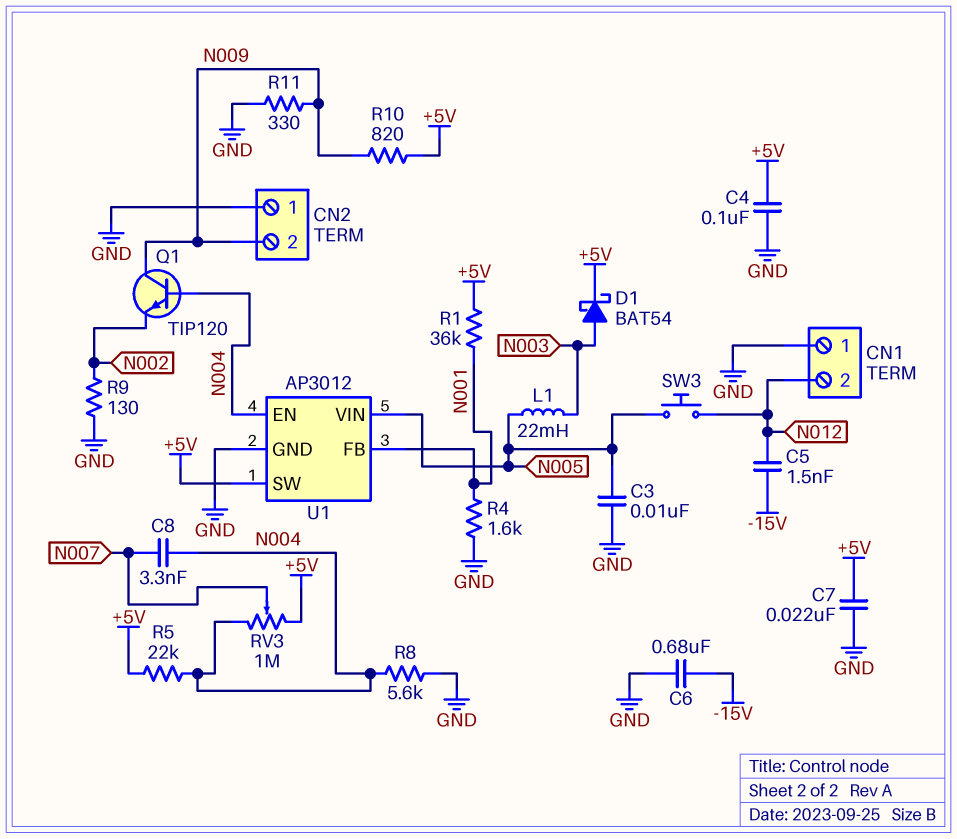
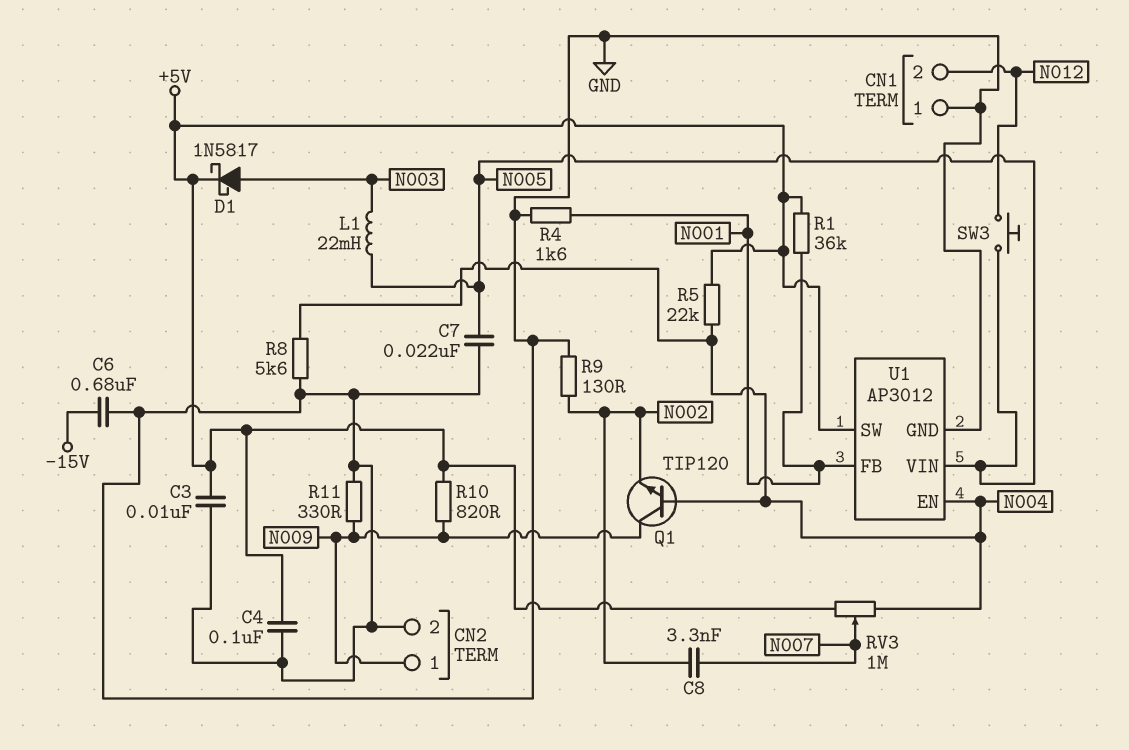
C3: 10nF (GND, N005) -> 10nF (+5V, GND)
C5: 1.5nF (-15V, N012) -> none
C7: 22nF (+5V, GND) -> 22nF (GND, N005)
C8: 3.3nF (N004, N007) -> 3.3nF (N002, N007)
CN2 pin 1: GND -> N009
CN2 pin 2: N009 -> GND
D1: schottky BAT54 (A N003, K +5V) -> schottky 1N5817 (A N003, K +5V)

